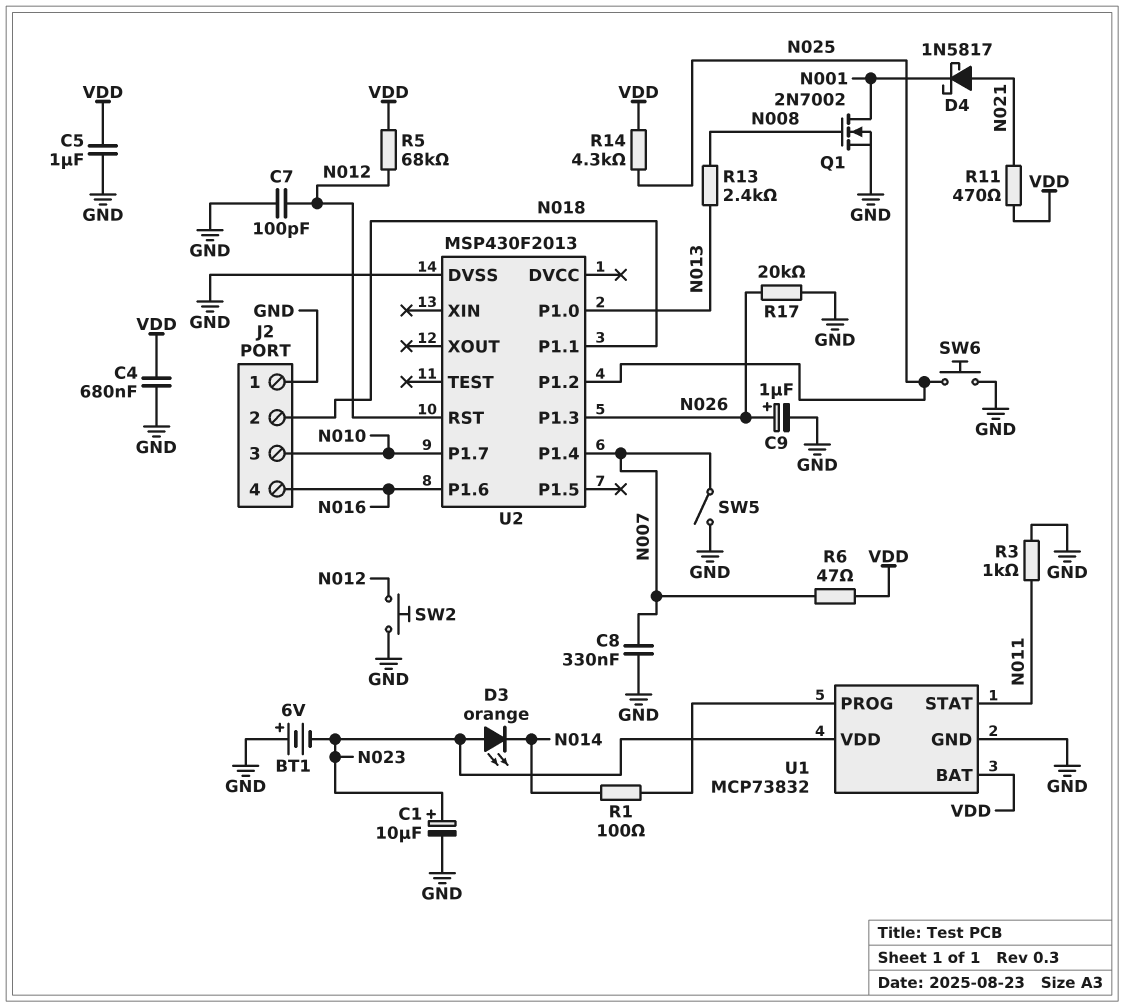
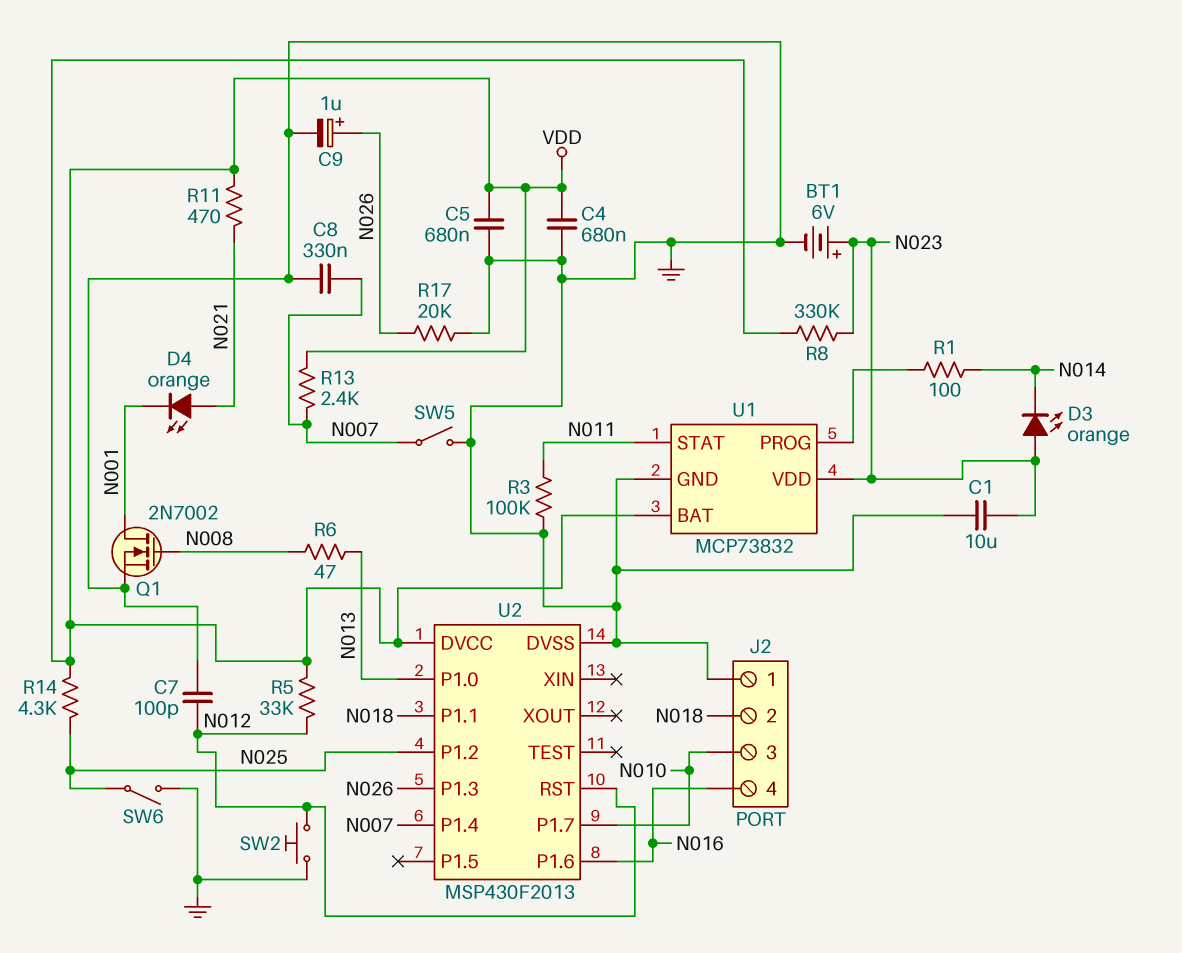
BT1: 6V (plus GND, minus N023) -> 6V (plus N023, minus GND)
C1: 10uF (plus N023, minus GND) -> 10uF (GND, N023)
C5: 1uF (GND, VDD) -> 680nF (GND, VDD)
D4: schottky 1N5817 (A N021, K N001) -> LED orange (A N021, K N001)
R3: 1k (GND, N011) -> 100k (GND, N011)
R5: 68k (N012, VDD) -> 33k (N012, VDD)
R6: 47 (N007, VDD) -> 47 (N008, N013)
R8: none -> 330k (N023, VDD)
R13: 2.4k (N008, N013) -> 2.4k (N007, VDD)
SW6: button (GND, N025) -> switch (GND, N025)
U2 pin DVCC: none -> VDD

